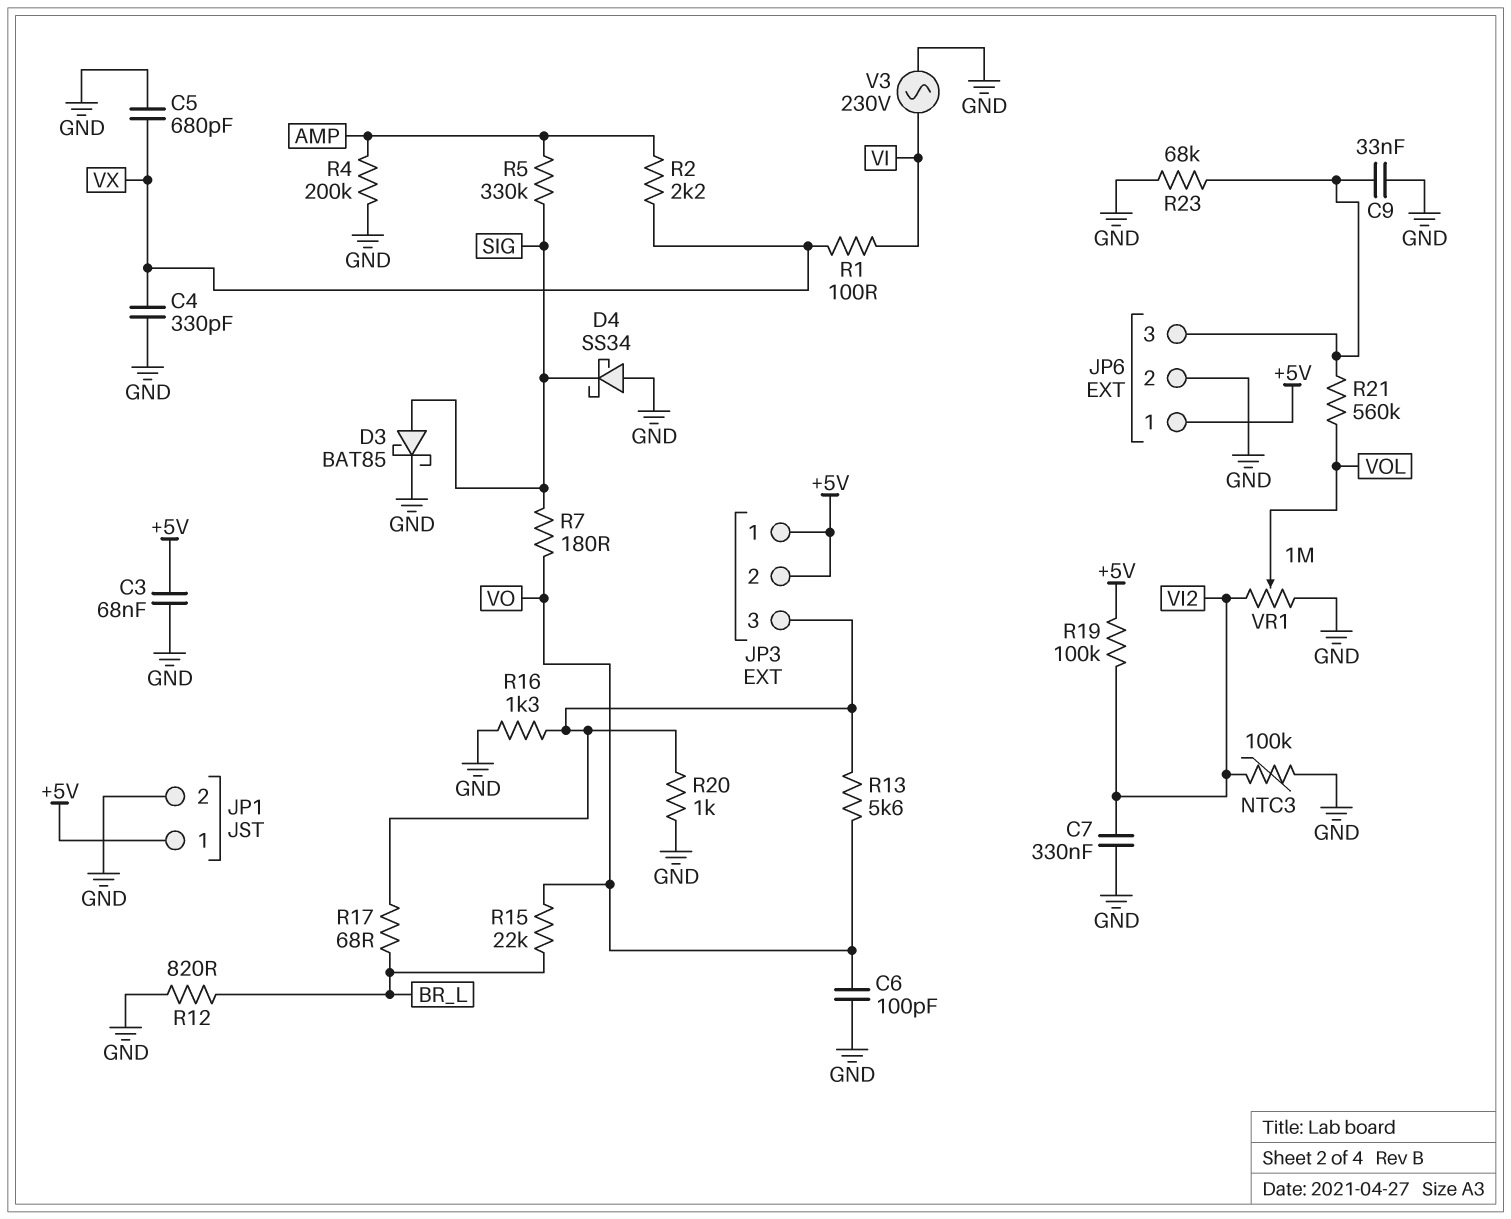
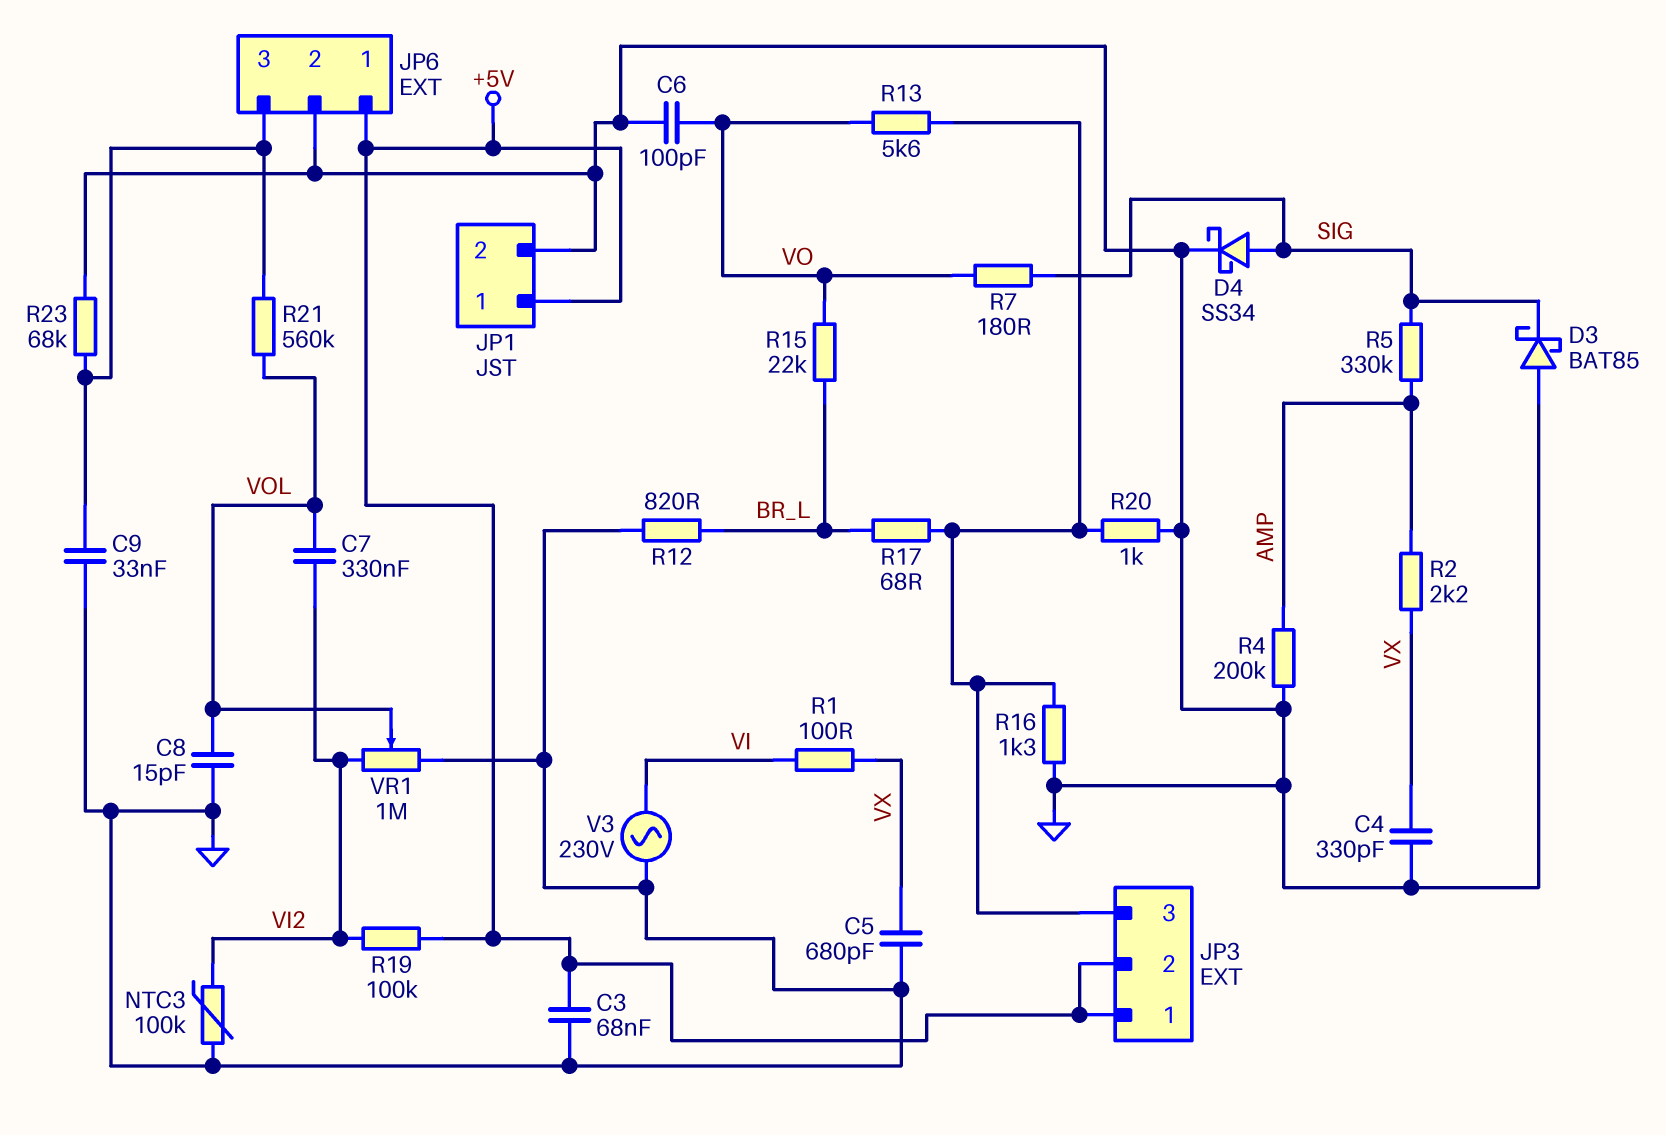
C7: 330nF (GND, VI2) -> 330nF (VI2, VOL)
C8: none -> 15pF (GND, VOL)
D3: schottky BAT85 (A SIG, K GND) -> schottky BAT85 (A GND, K SIG)
D4: schottky SS34 (A GND, K SIG) -> schottky SS34 (A SIG, K GND)

